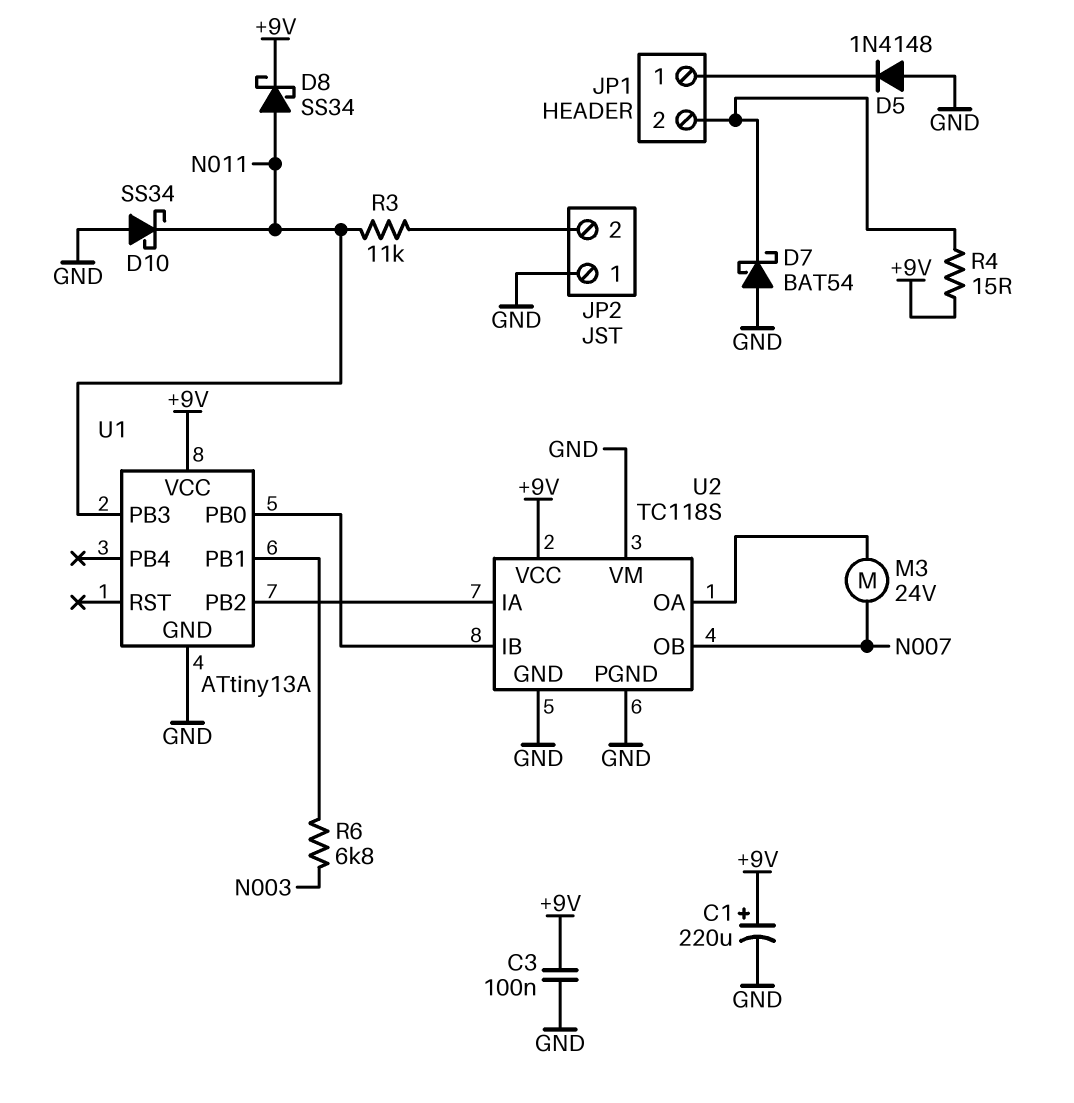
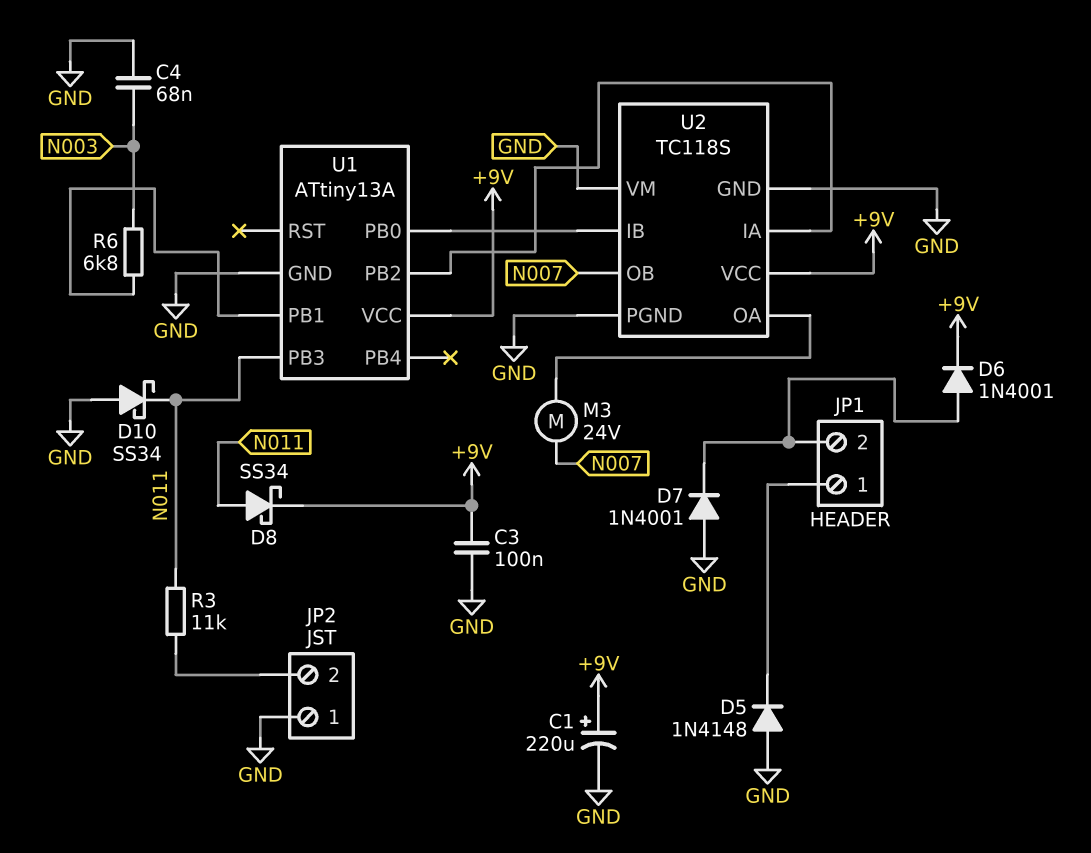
C4: none -> 68nF (GND, N003)
D6: none -> diode 1N4001 (A JP1/2, K +9V)
D7: schottky BAT54 (A GND, K JP1/2) -> diode 1N4001 (A GND, K JP1/2)
R4: 15 (+9V, JP1/2) -> none

